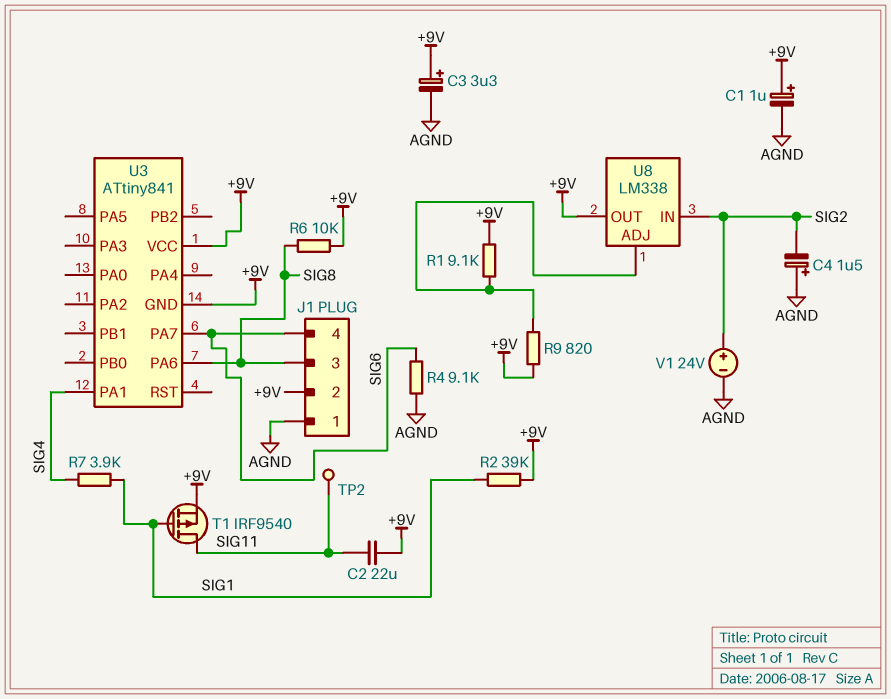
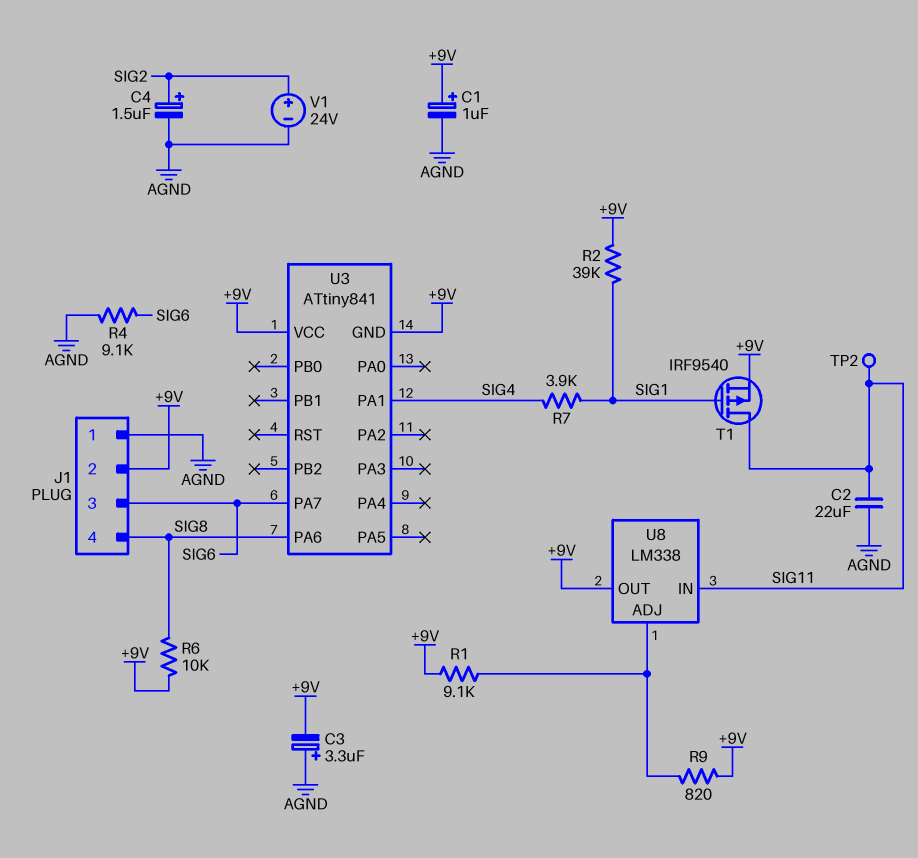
C2: 22uF (+9V, SIG11) -> 22uF (AGND, SIG11)
C3: 3.3uF (plus +9V, minus AGND) -> 3.3uF (plus AGND, minus +9V)
C4: 1.5uF (plus AGND, minus SIG2) -> 1.5uF (plus SIG2, minus AGND)
J1 pin 3: SIG8 -> SIG6
J1 pin 4: SIG6 -> SIG8
U8 pin IN: SIG2 -> SIG11

